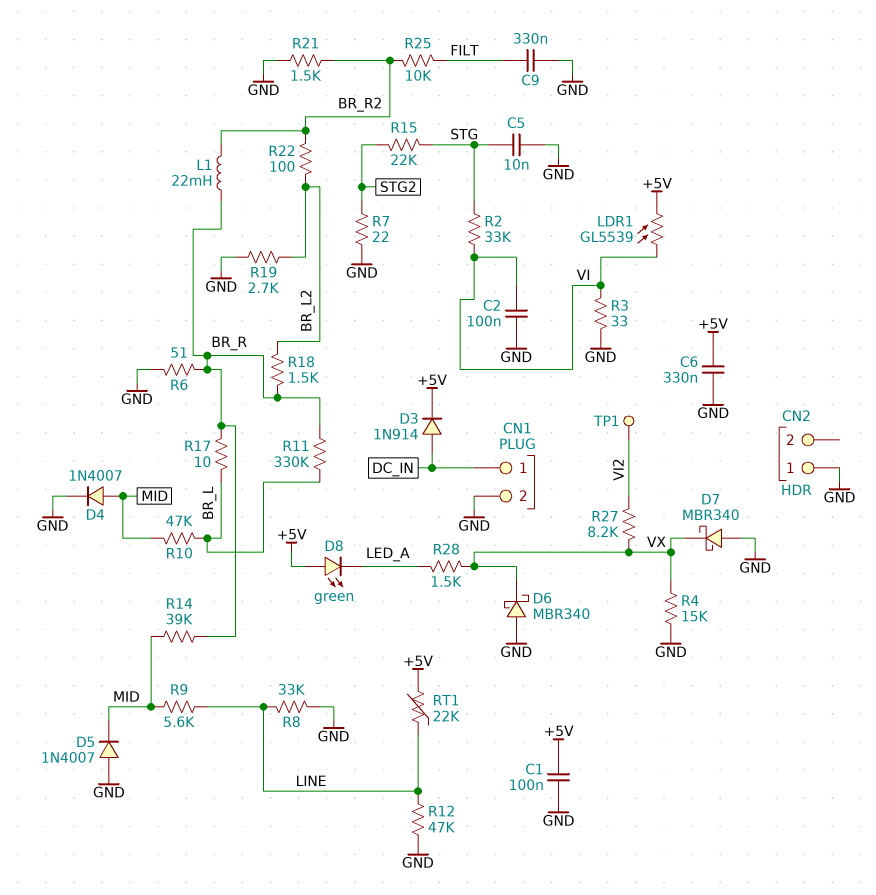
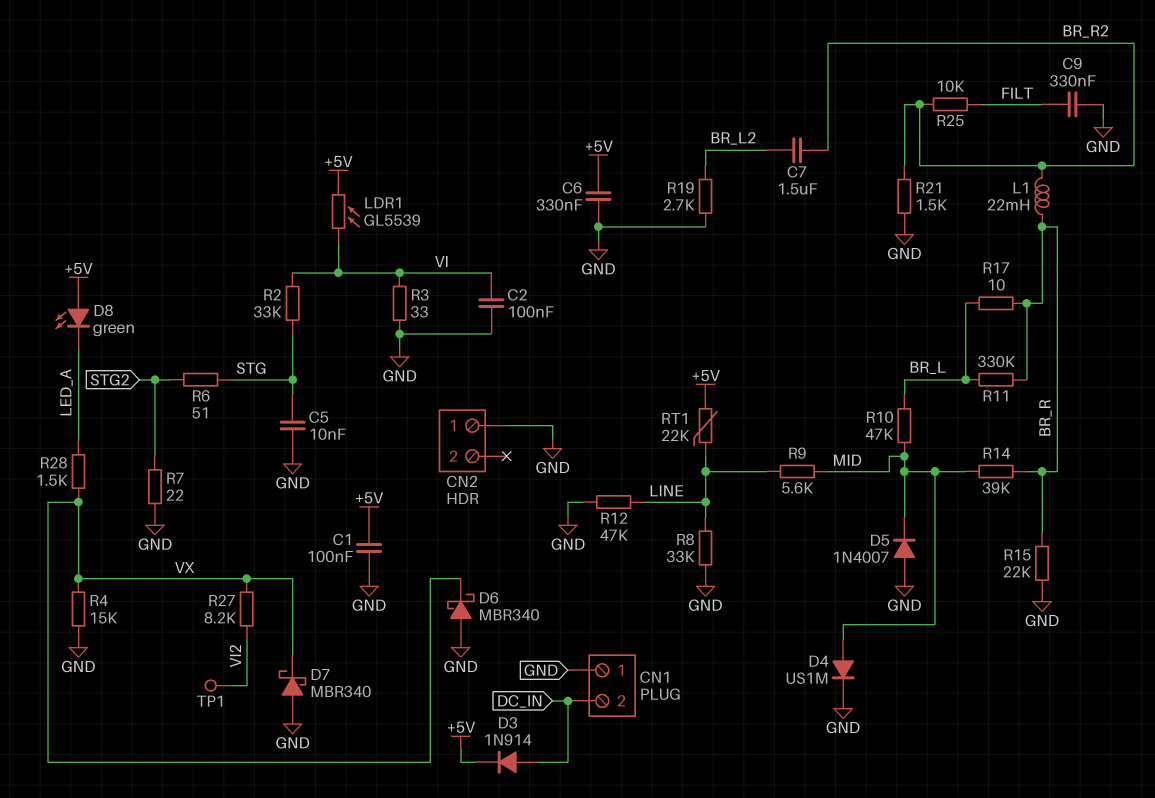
C7: none -> 1.5uF (BR_L2, BR_R2)
CN1 pin 1: DC_IN -> GND
CN1 pin 2: GND -> DC_IN
D4: diode 1N4007 (A MID, K GND) -> diode US1M (A MID, K GND)
R6: 51 (BR_R, GND) -> 51 (STG, STG2)
R15: 22k (STG, STG2) -> 22k (BR_R, GND)
R18: 1.5k (BR_L2, BR_R) -> none
R22: 100 (BR_L2, BR_R2) -> none

